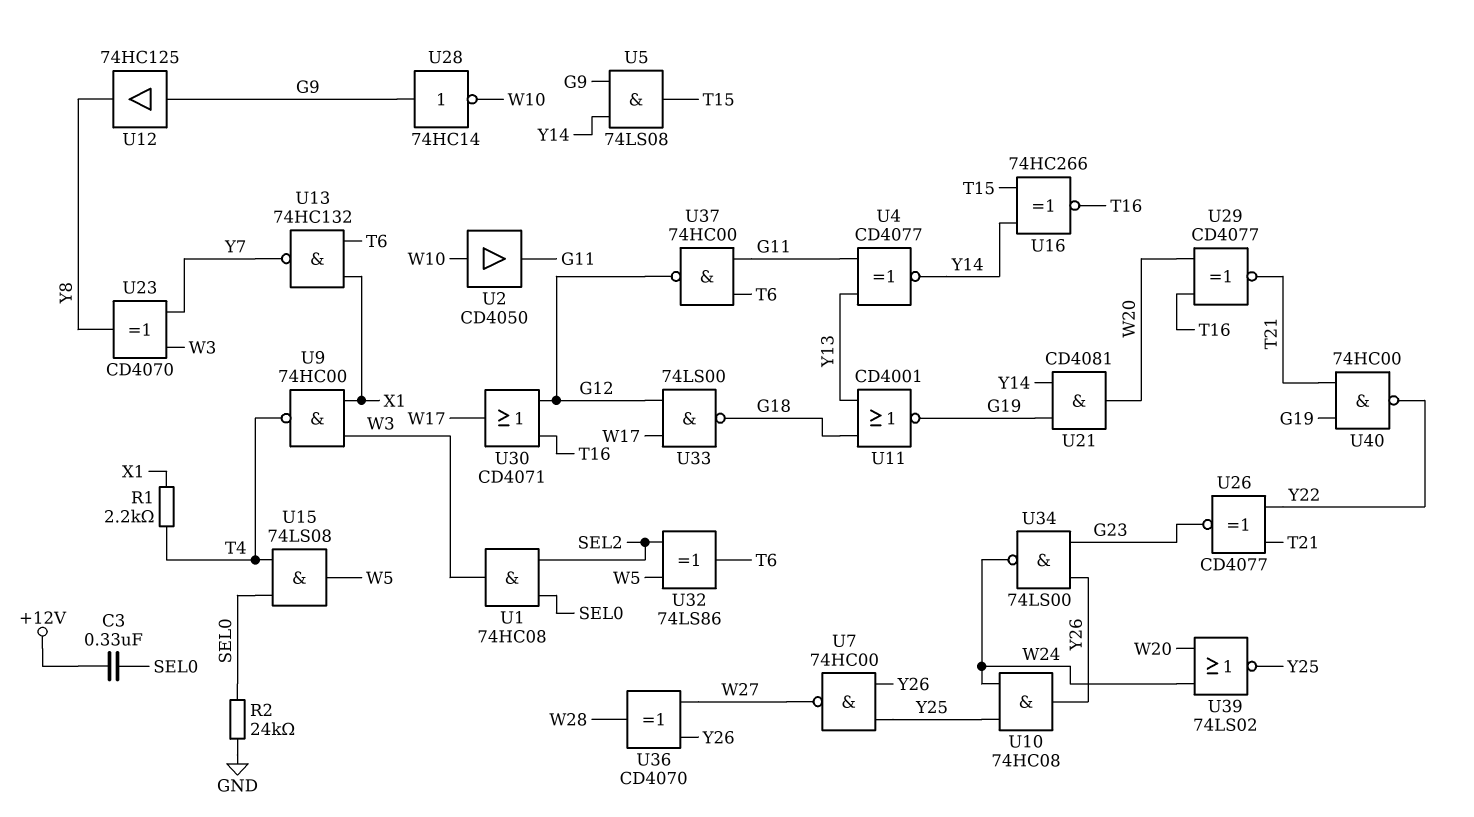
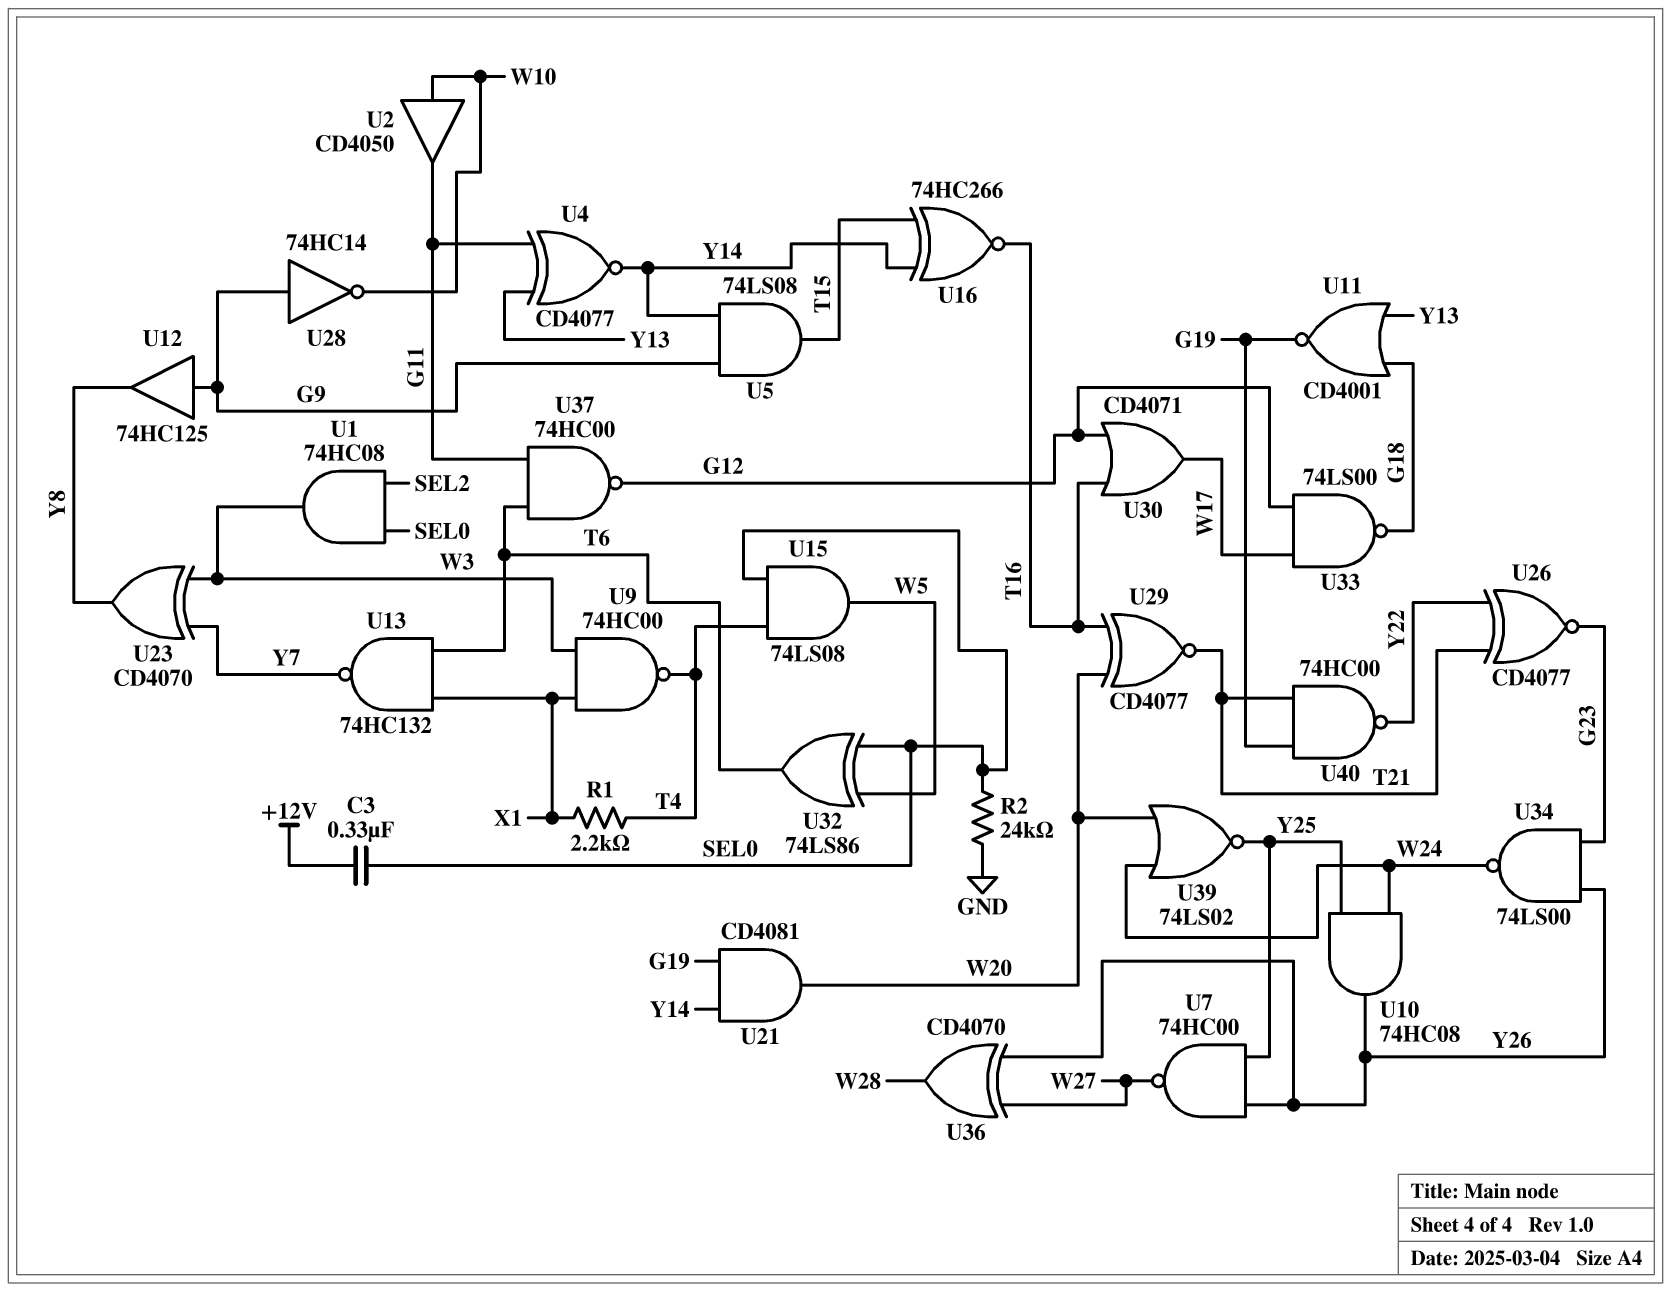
U32: XOR 74LS86 (in SEL2, in W5, out T6) -> XOR 74LS86 (in SEL0, in W5, out T6)

